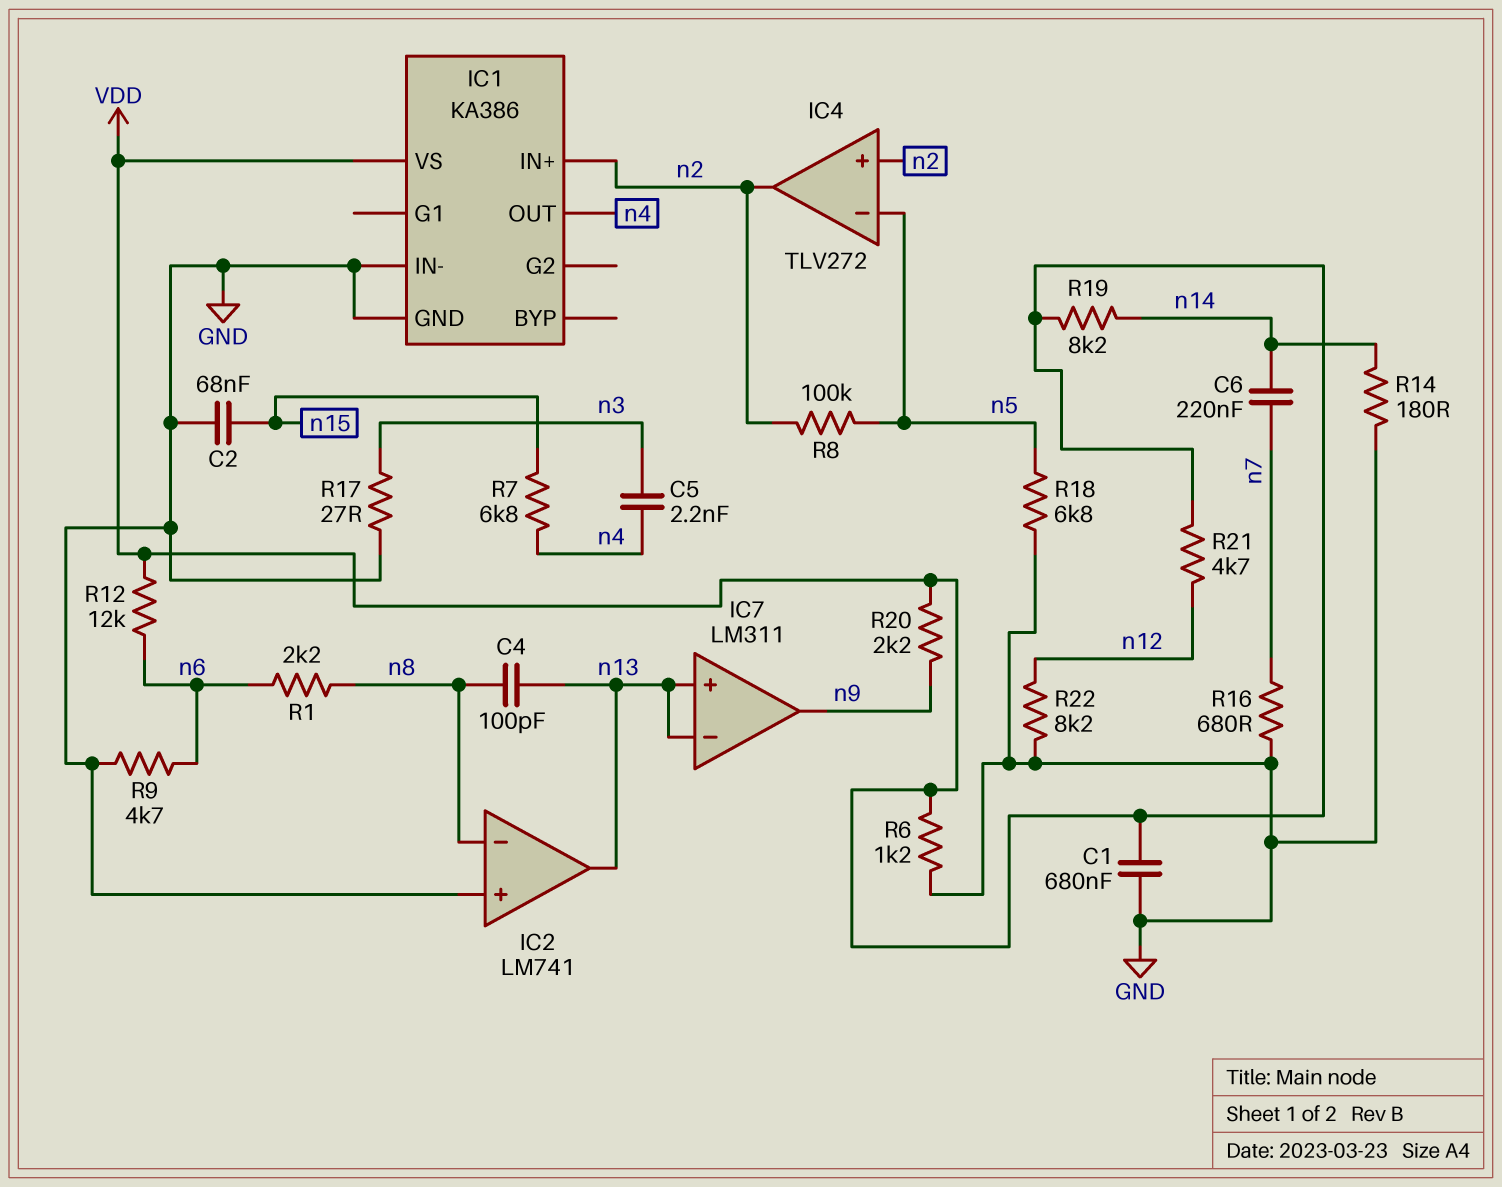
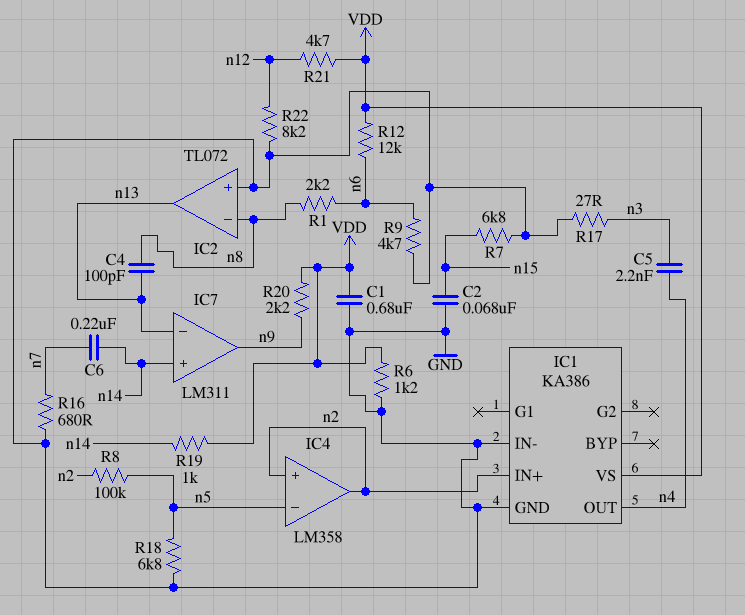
IC2: LM741 -> TL072
IC4: TLV272 -> LM358
IC7 pin in+: n13 -> n14
R7: 6.8k (n4, n15) -> 6.8k (GND, n15)
R14: 180 (GND, n14) -> none
R19: 8.2k (VDD, n14) -> 1k (VDD, n14)

